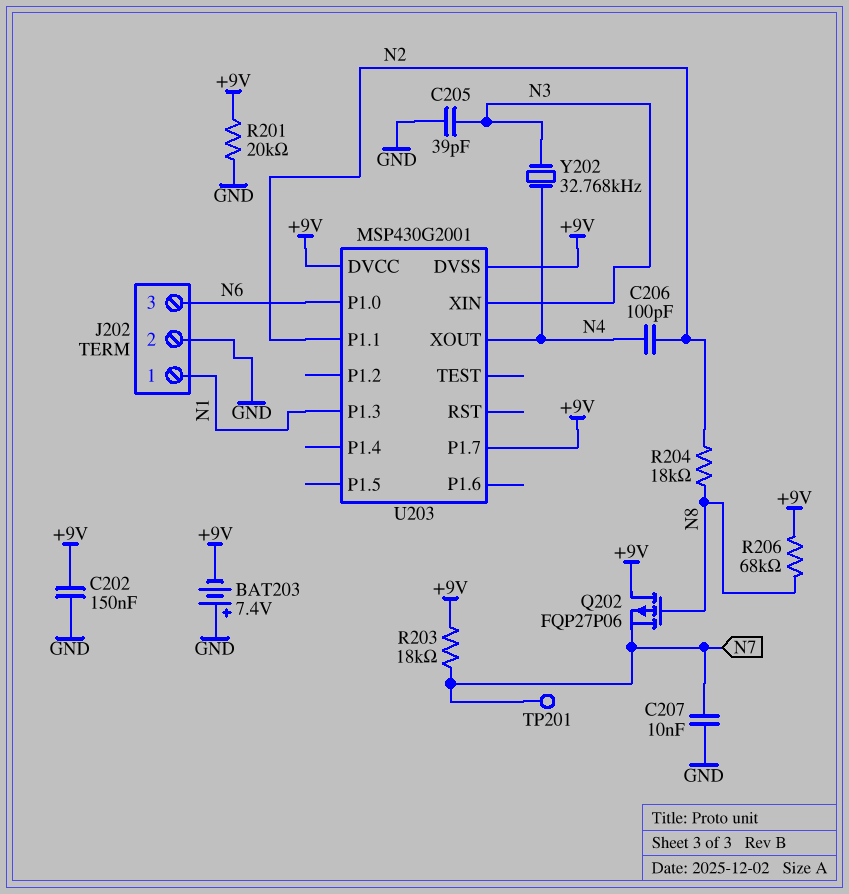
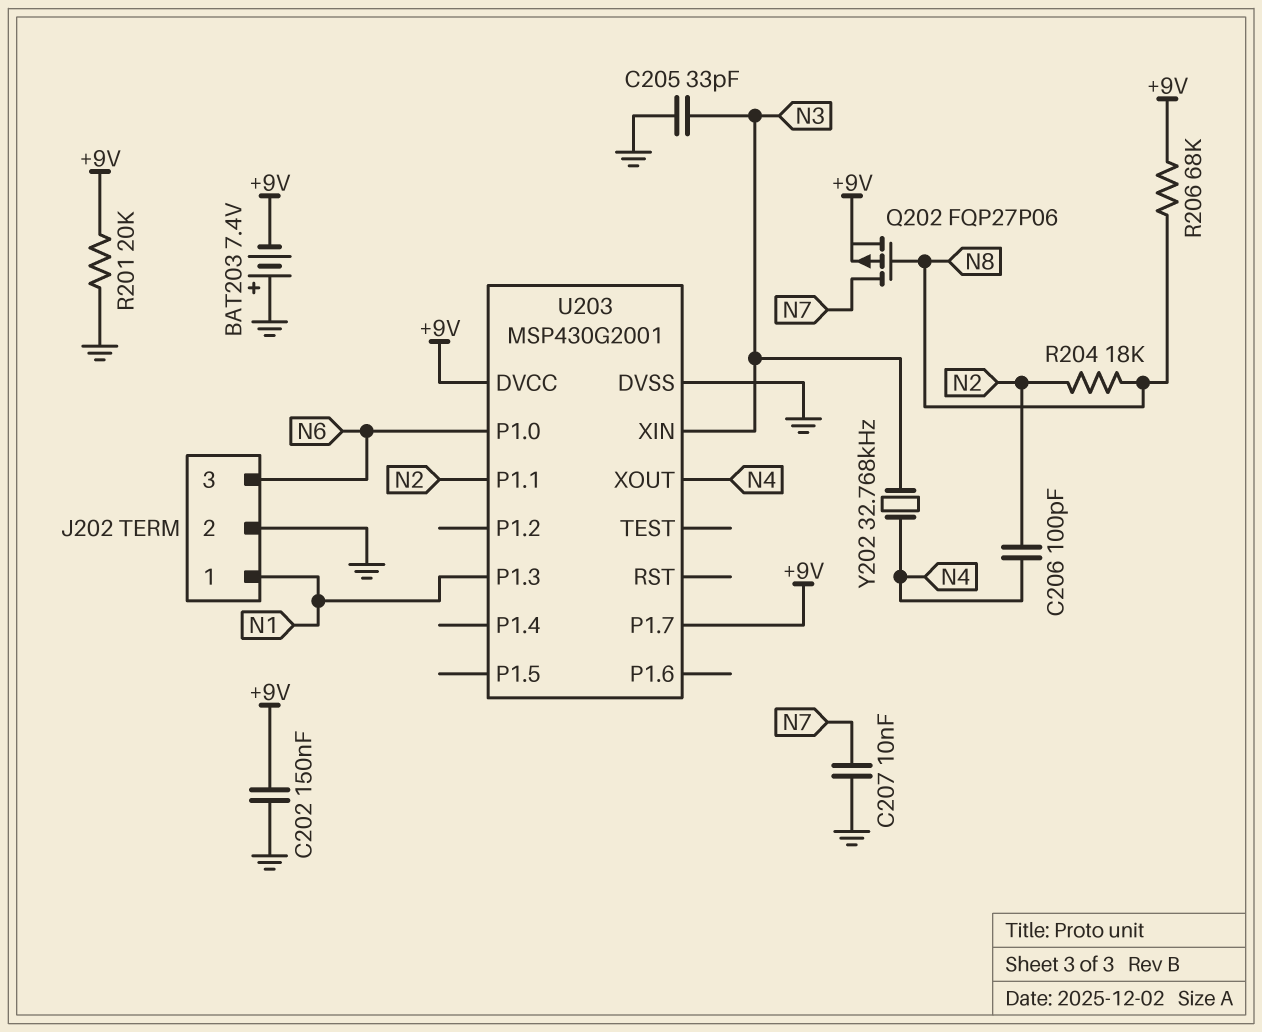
C205: 39pF (GND, N3) -> 33pF (GND, N3)
Q202: PMOS FQP27P06 (G N8, D +9V, S N7) -> PMOS FQP27P06 (G N8, D N7, S +9V)
R203: 18k (+9V, N7) -> none
TP201: test point (N7) -> none
U203 pin DVSS: +9V -> GND

